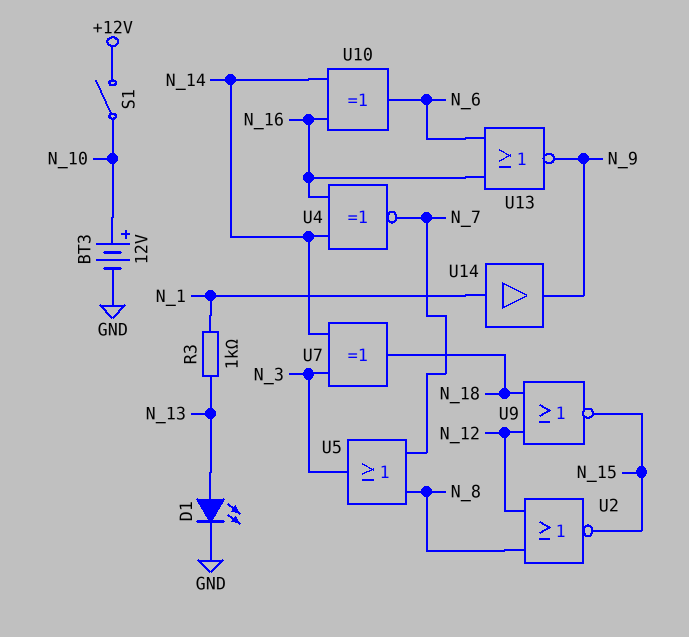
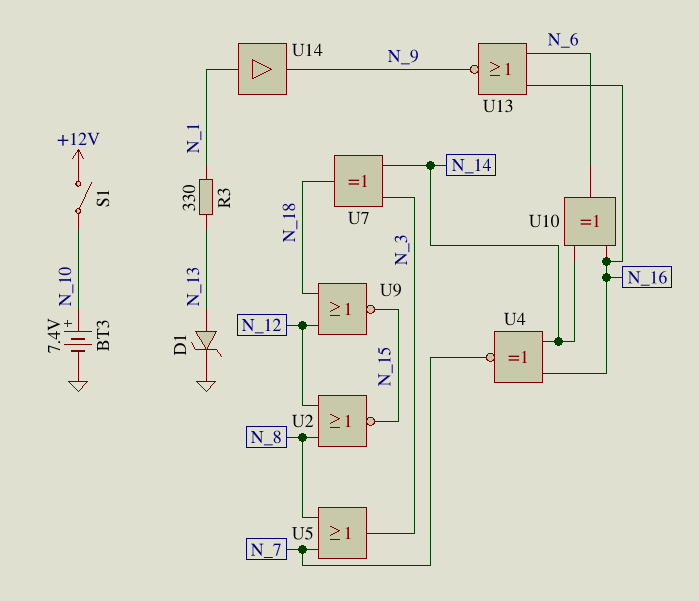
BT3: 12V (plus N_10, minus GND) -> 7.4V (plus N_10, minus GND)
D1: LED (A N_13, K GND) -> zener (A N_13, K GND)
R3: 1k (N_1, N_13) -> 330 (N_1, N_13)

